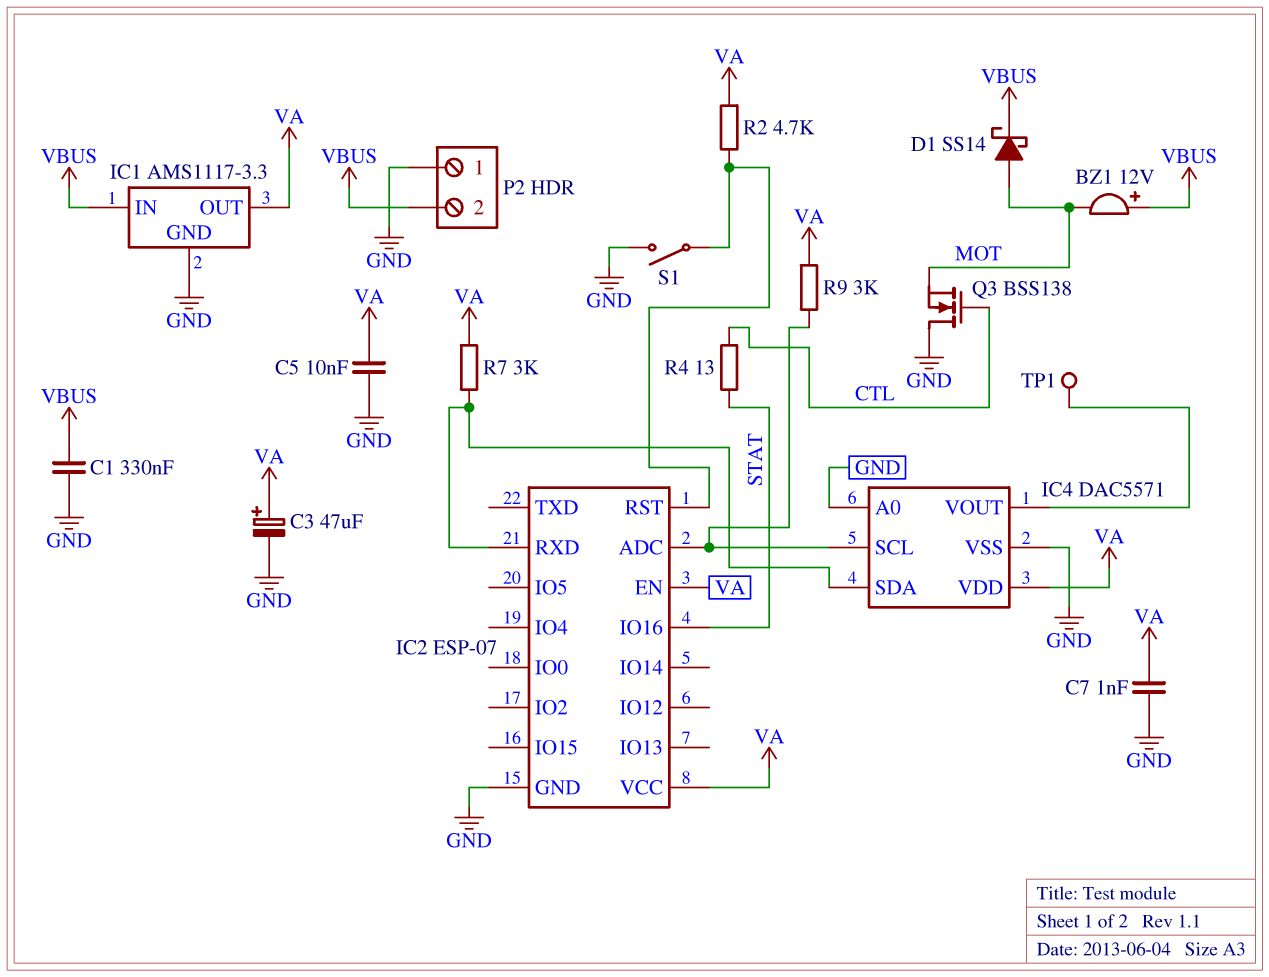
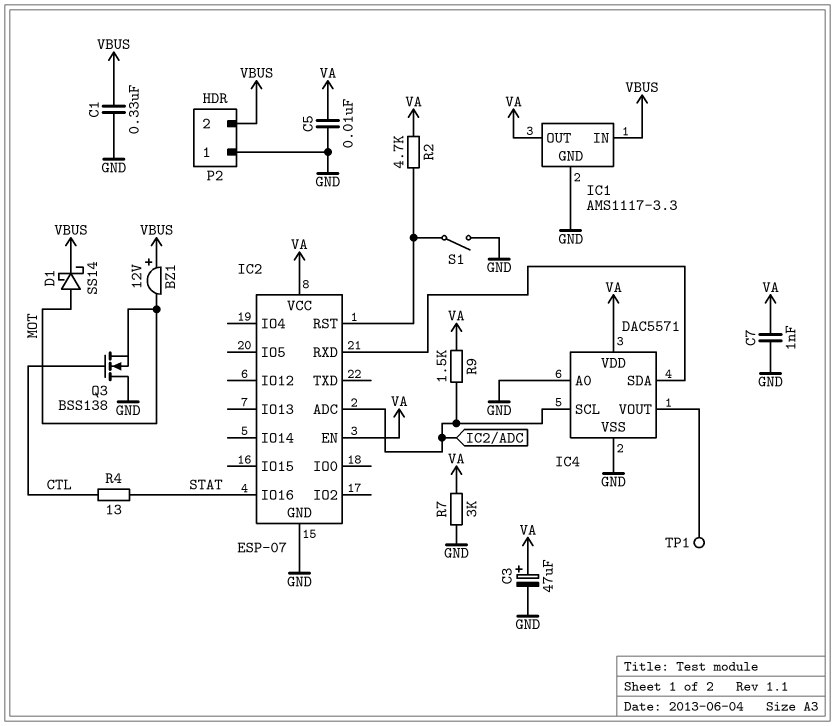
R7: 3k (IC2/RXD, VA) -> 3k (GND, VA)
R9: 3k (IC2/ADC, VA) -> 1.5k (IC2/ADC, VA)

